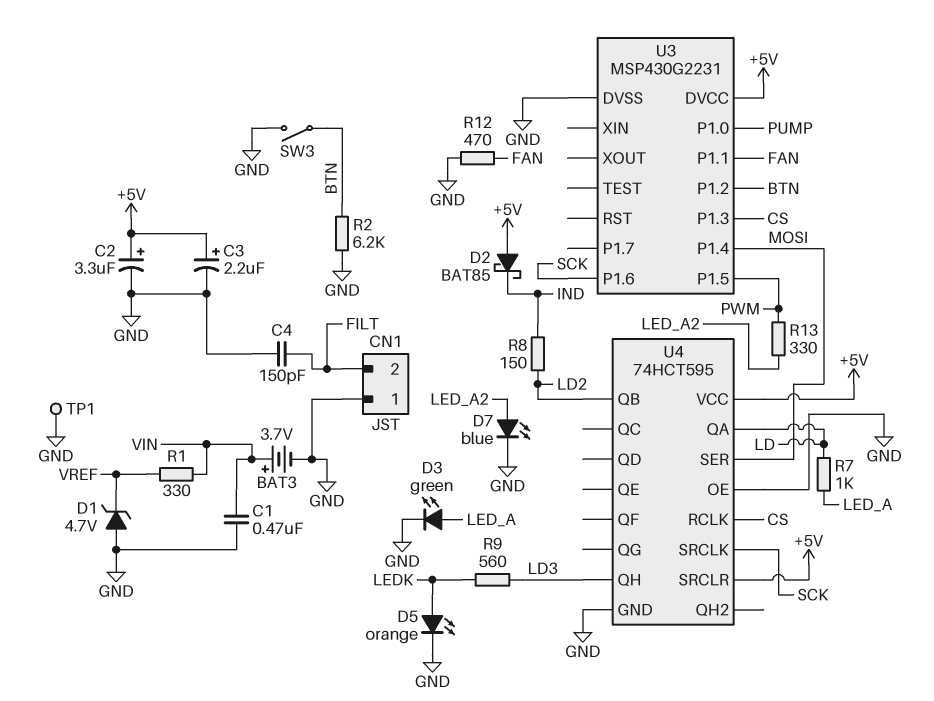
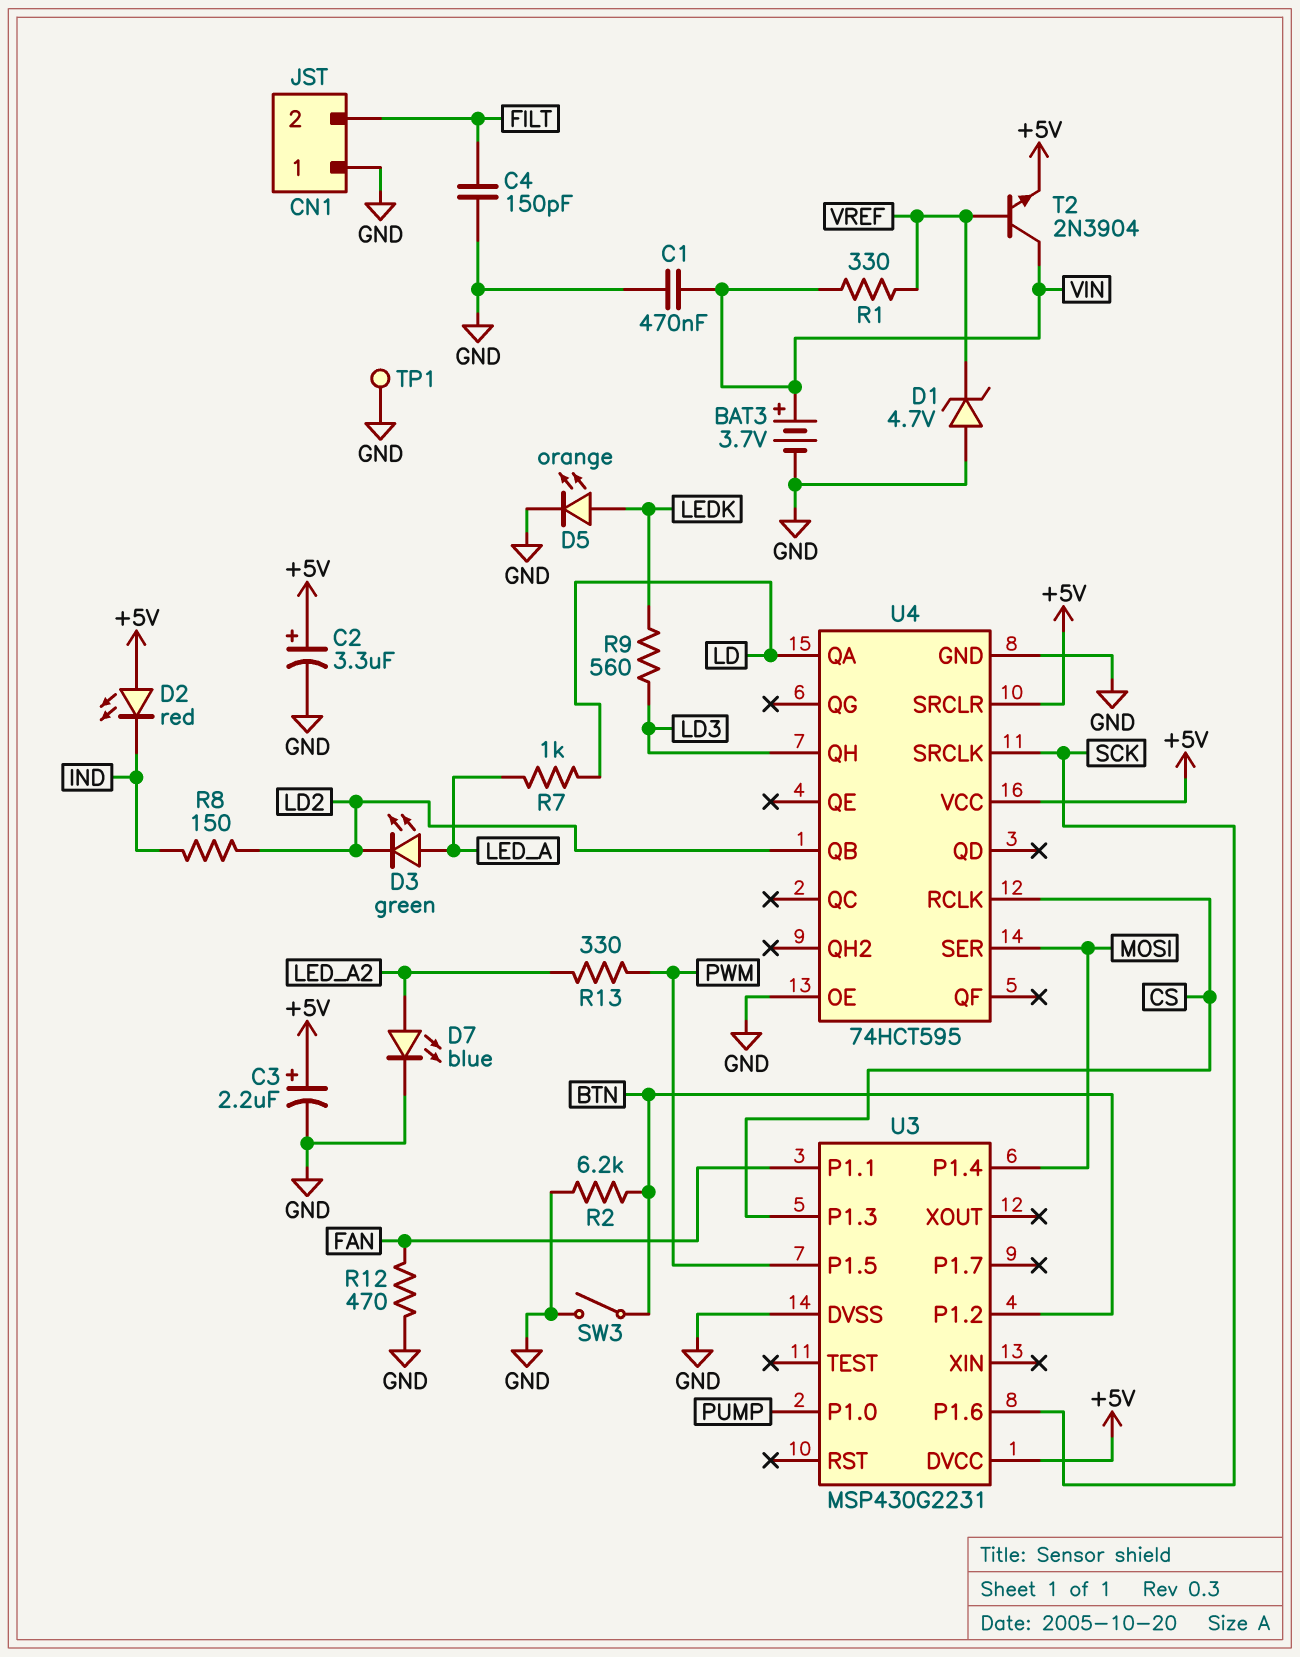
D2: schottky BAT85 (A +5V, K IND) -> LED red (A +5V, K IND)
D3: LED green (A LED_A, K GND) -> LED green (A LED_A, K LD2)
T2: none -> NPN 2N3904 (B VREF, C VIN, E +5V)

